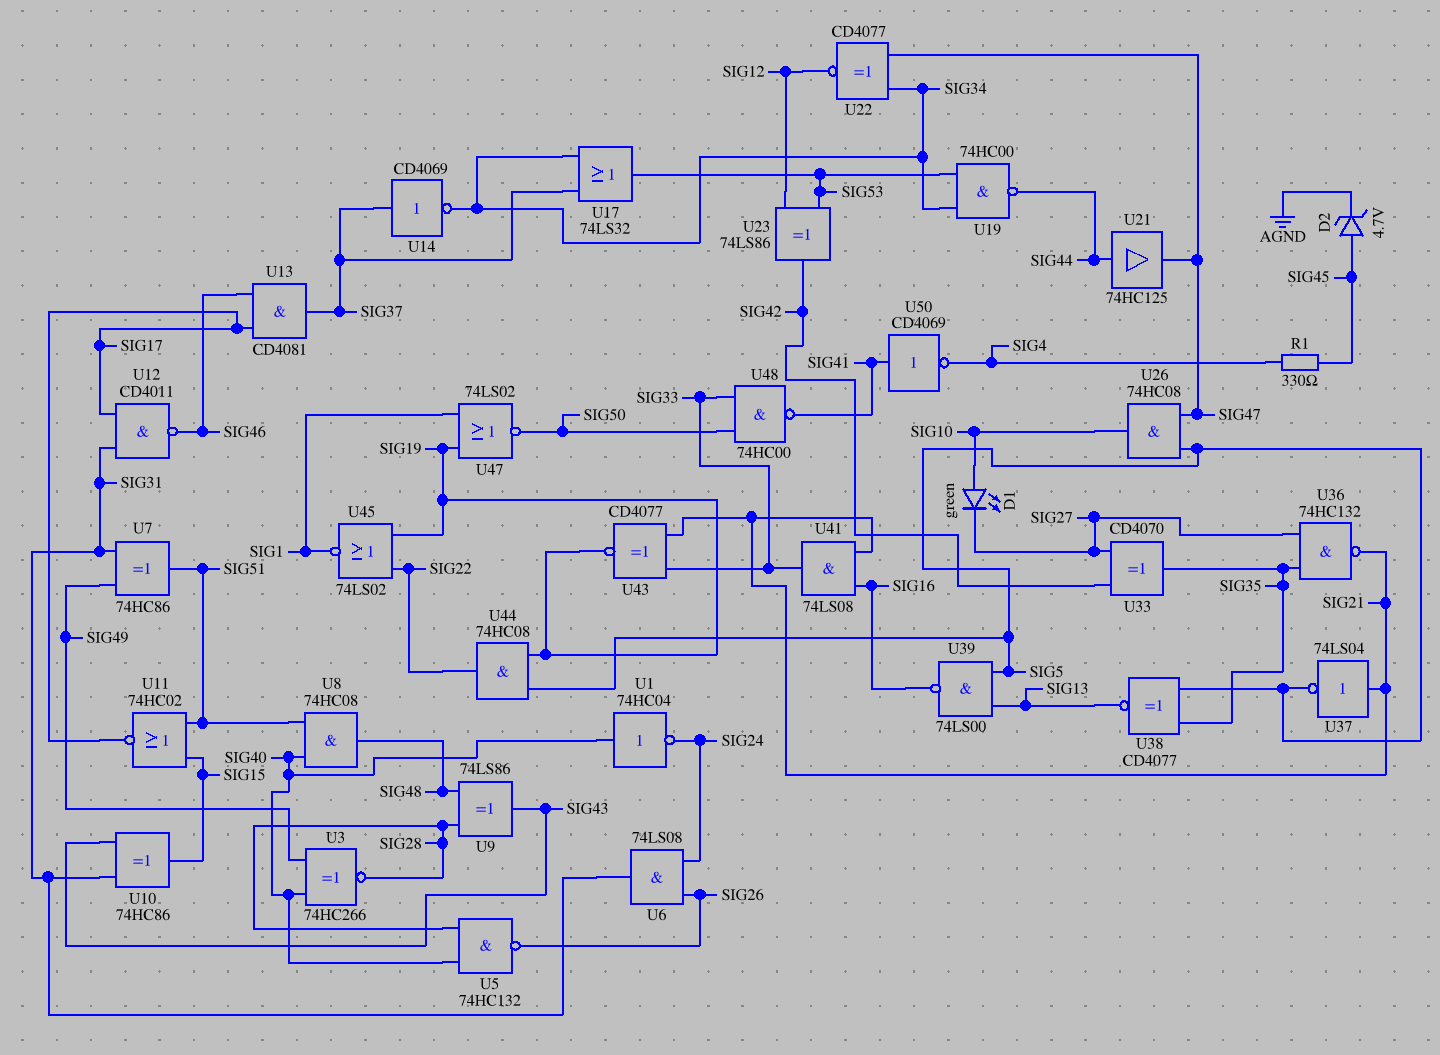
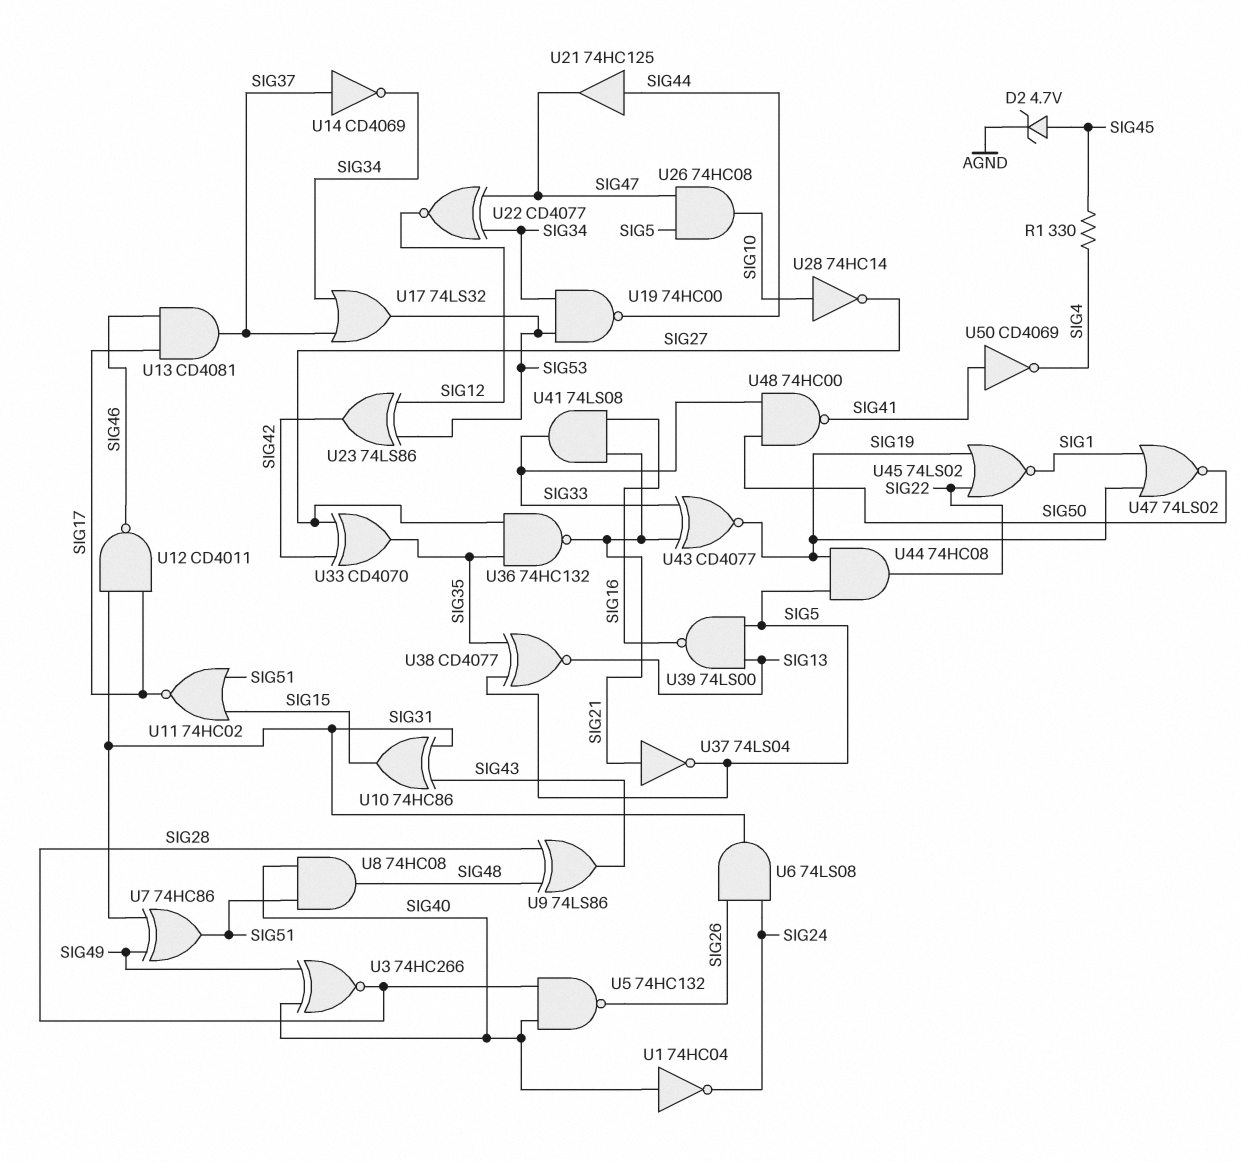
D1: LED green (A SIG10, K SIG27) -> none
U28: none -> NOT 74HC14 (in SIG10, out SIG27)

